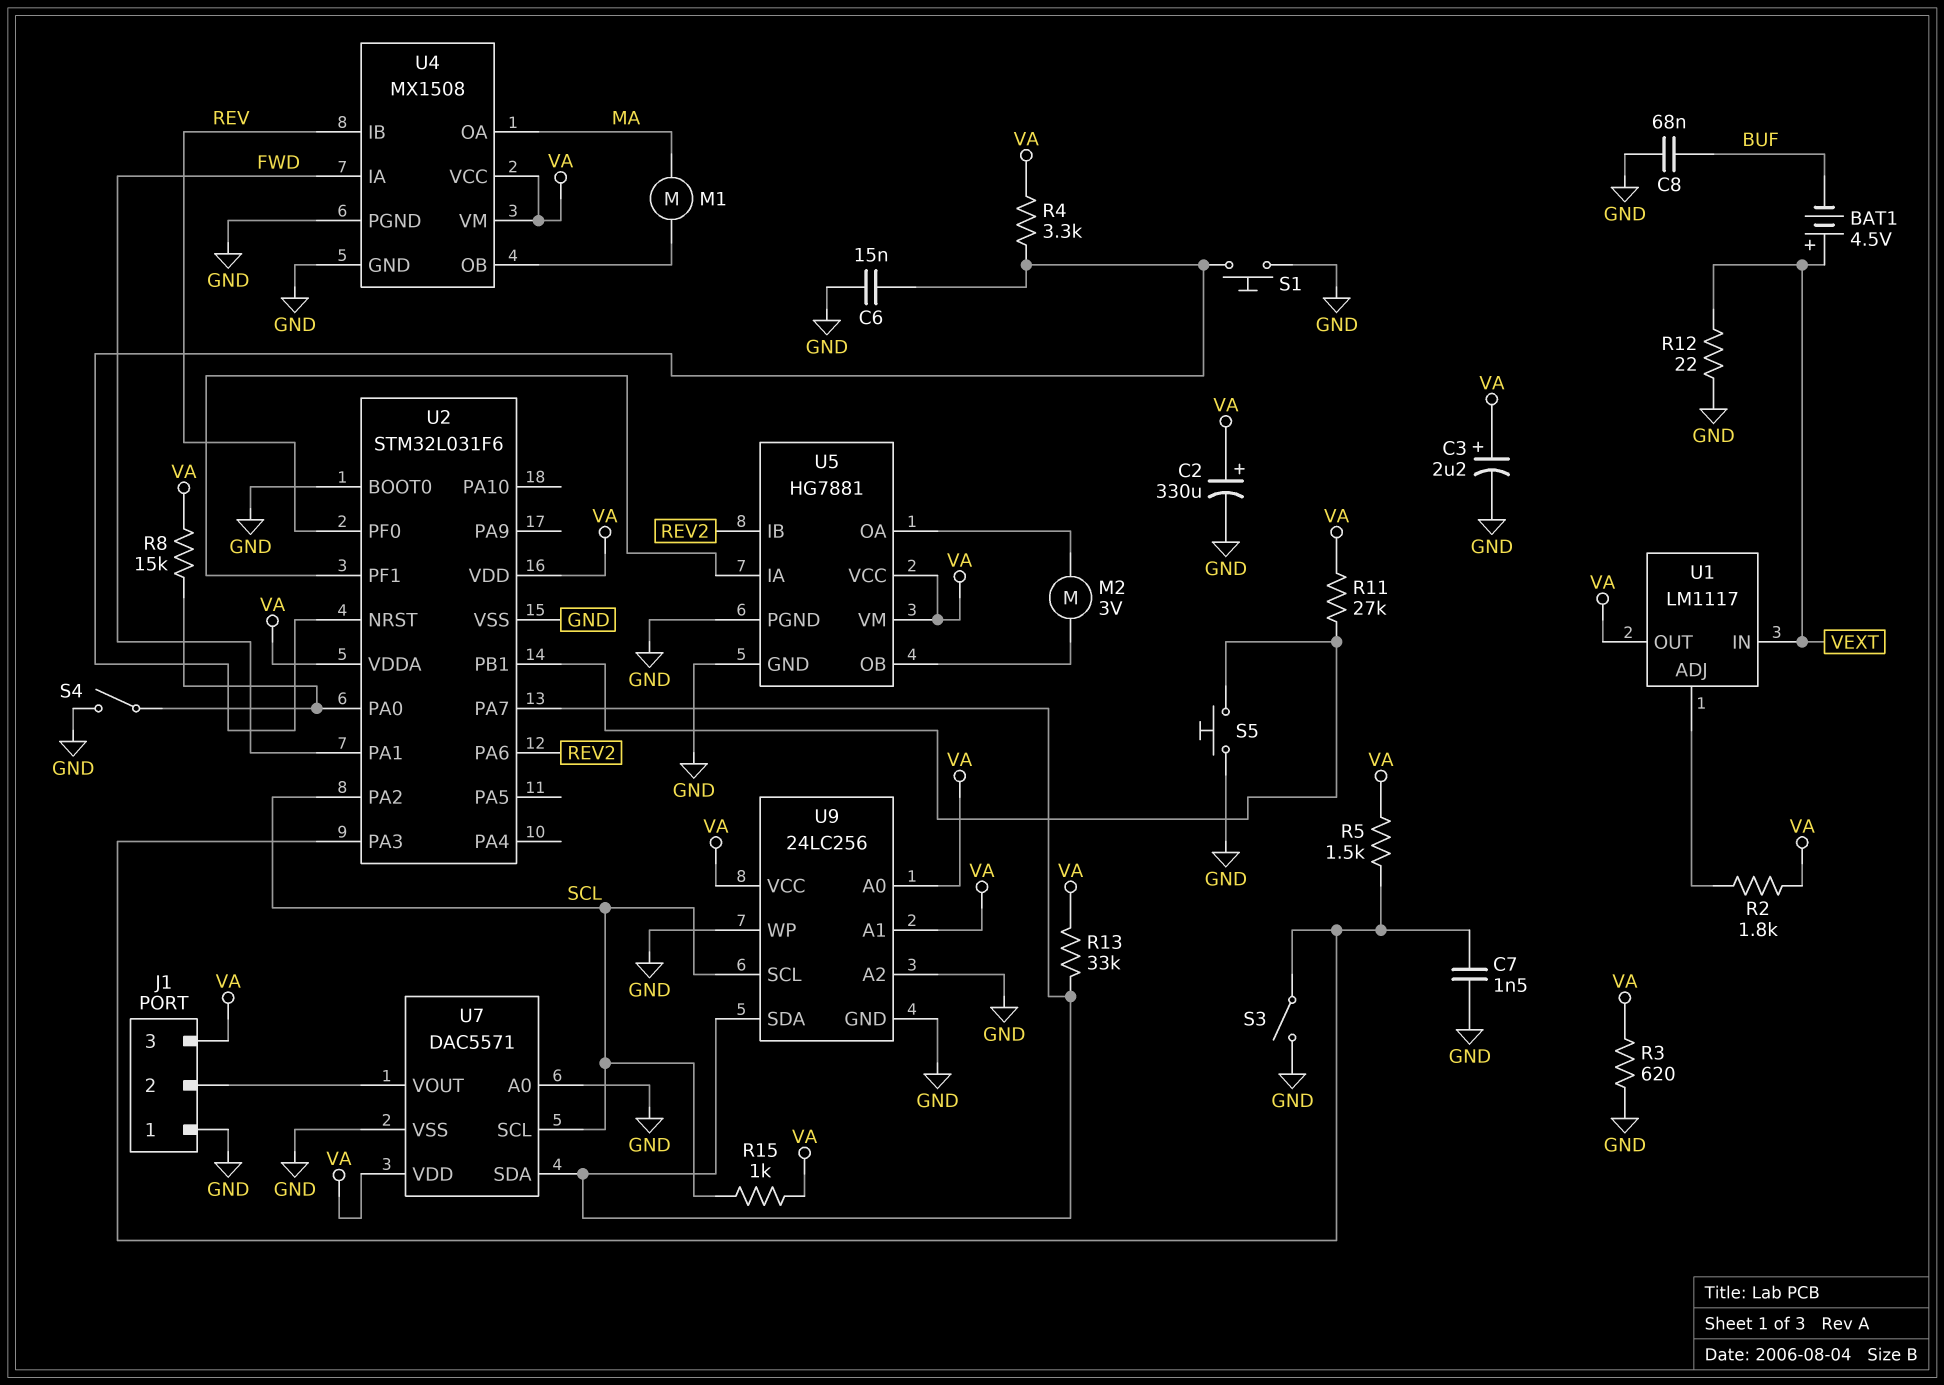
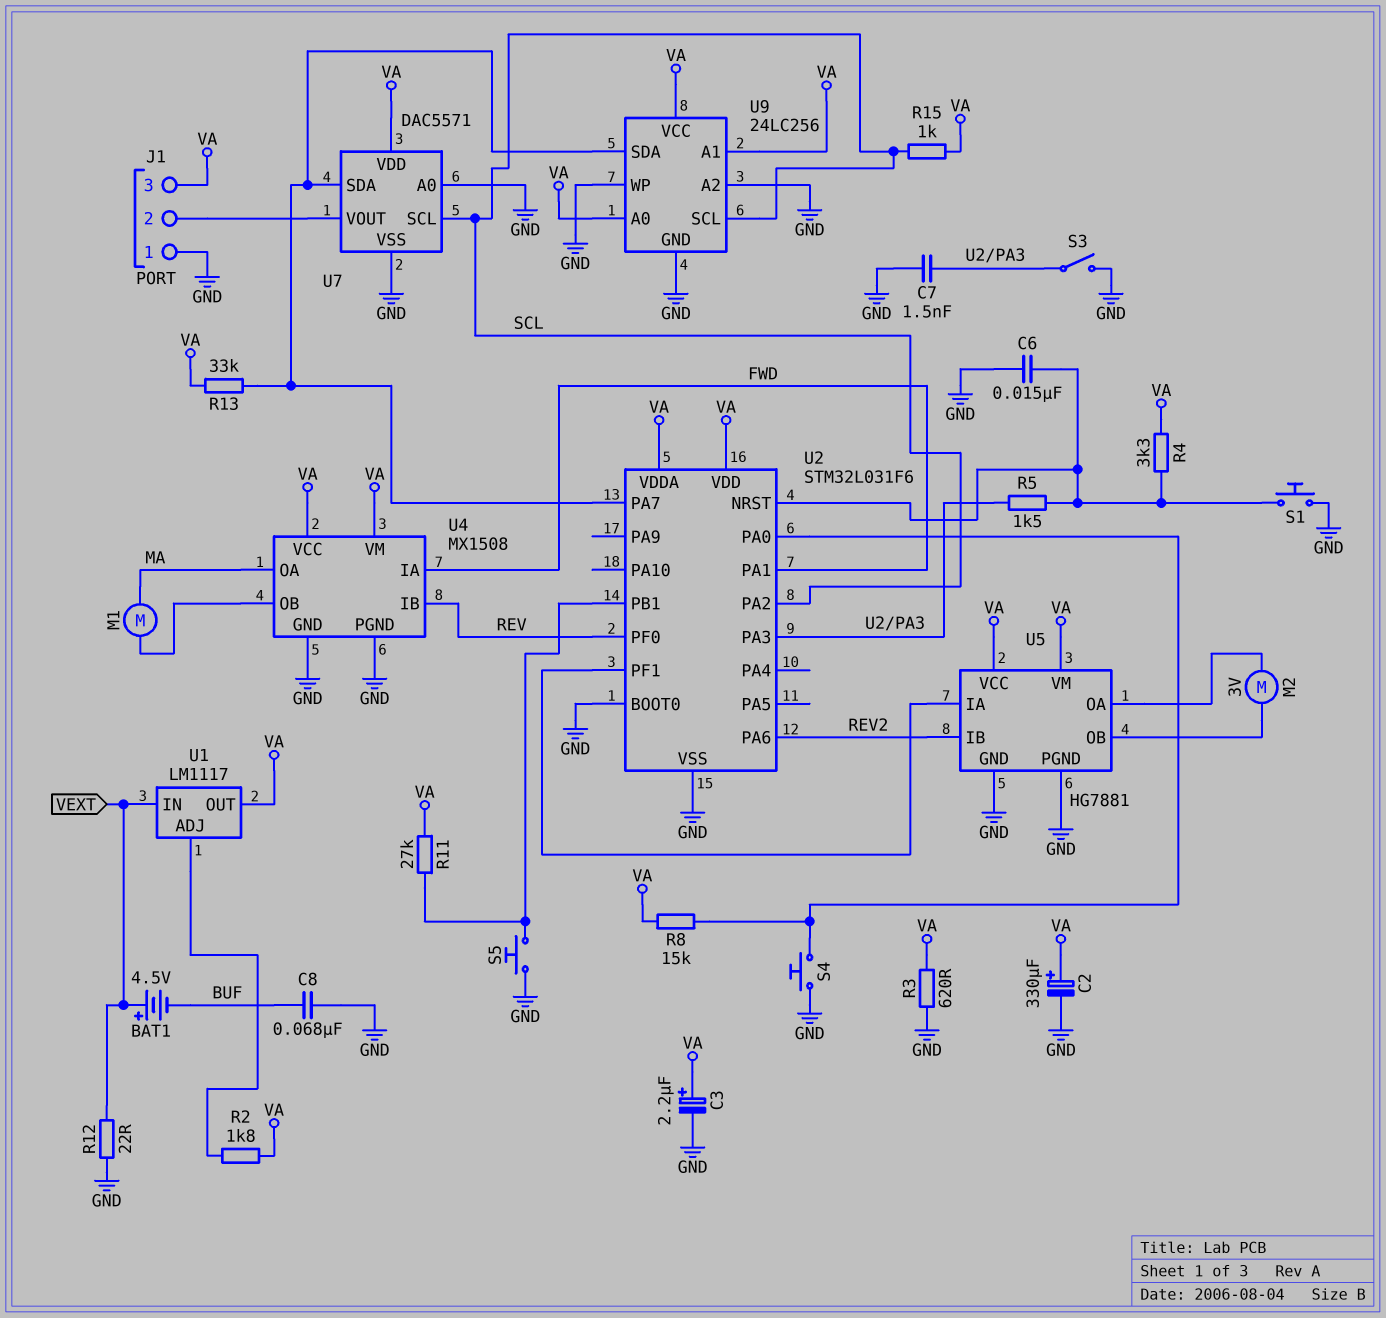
R5: 1.5k (U2/PA3, VA) -> 1.5k (U2/NRST, U2/PA3)
S4: switch (GND, U2/PA0) -> button (GND, U2/PA0)

